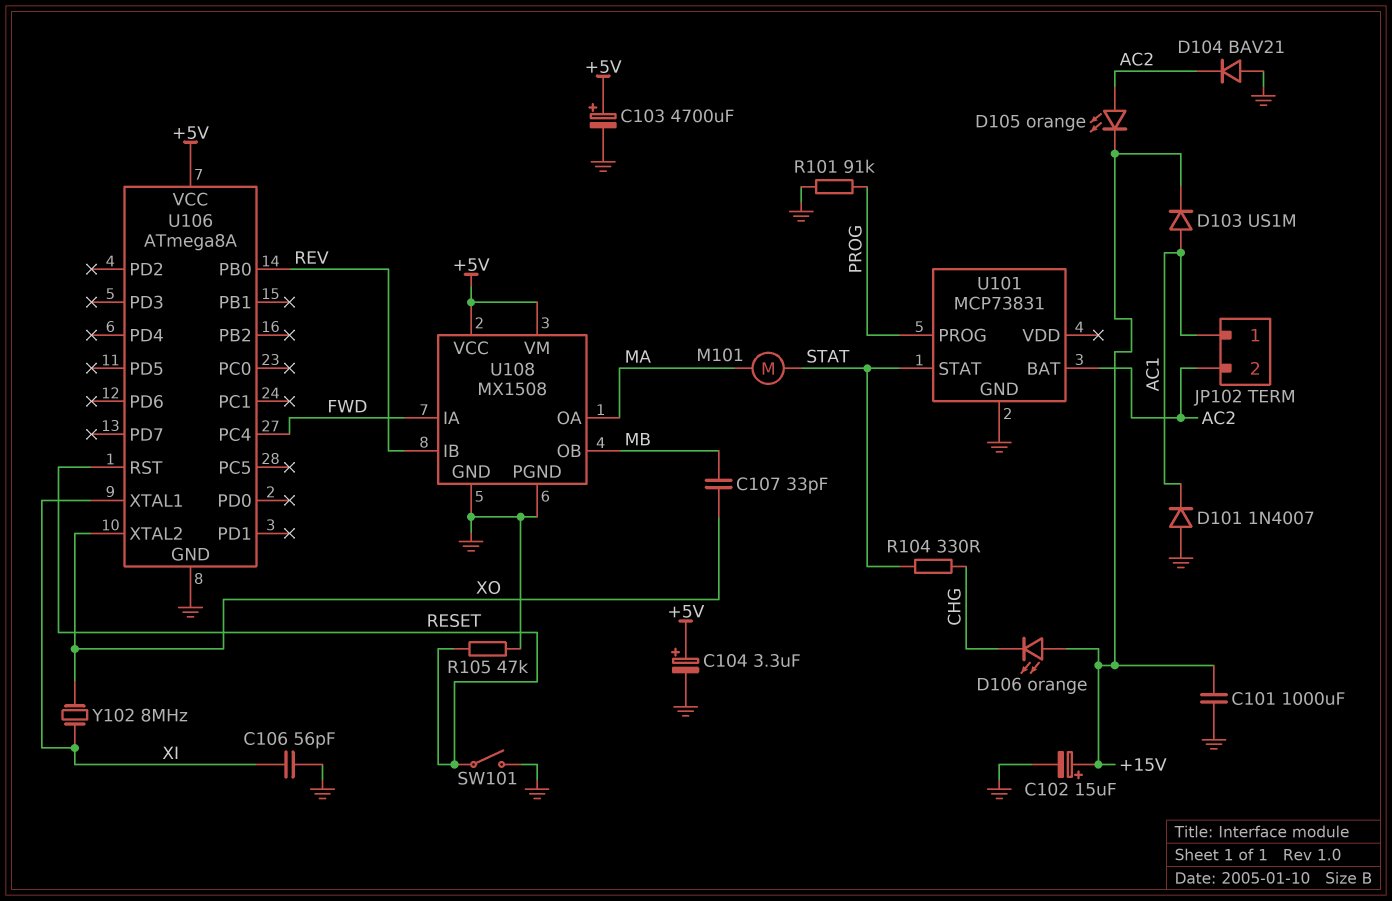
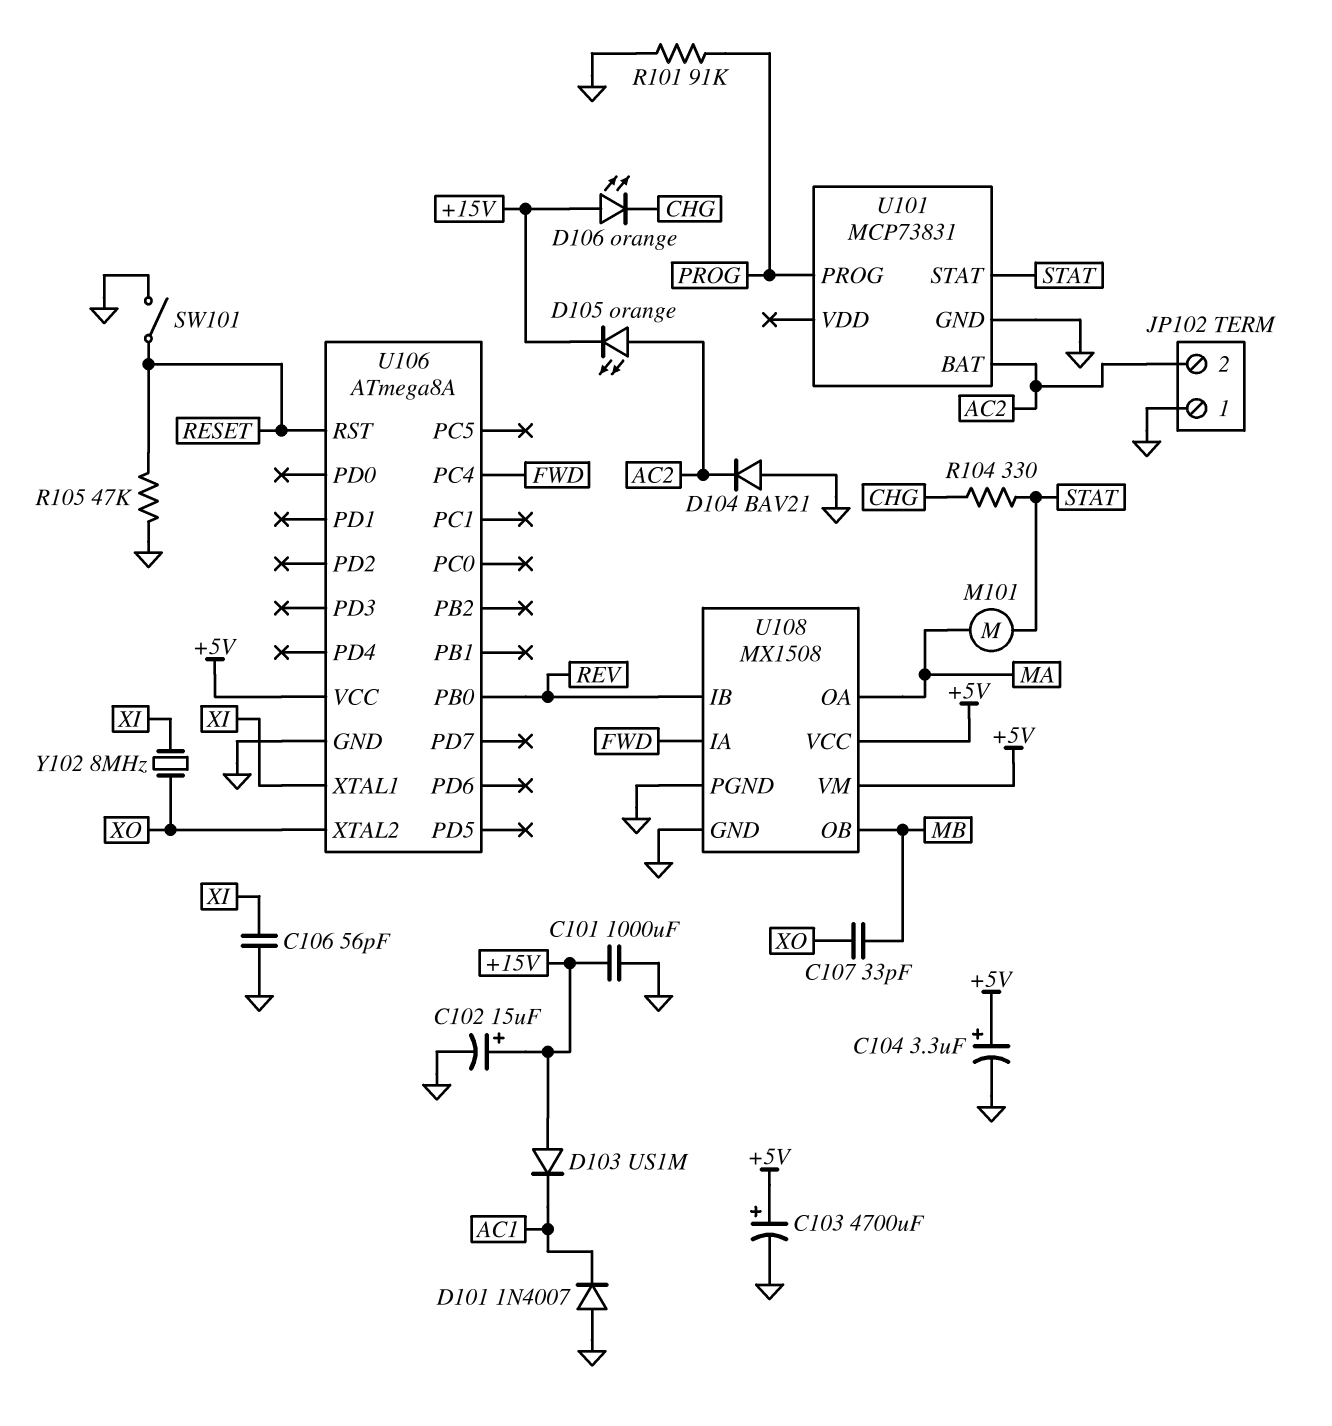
D103: diode US1M (A AC1, K +15V) -> diode US1M (A +15V, K AC1)
JP102 pin 1: AC1 -> GND

